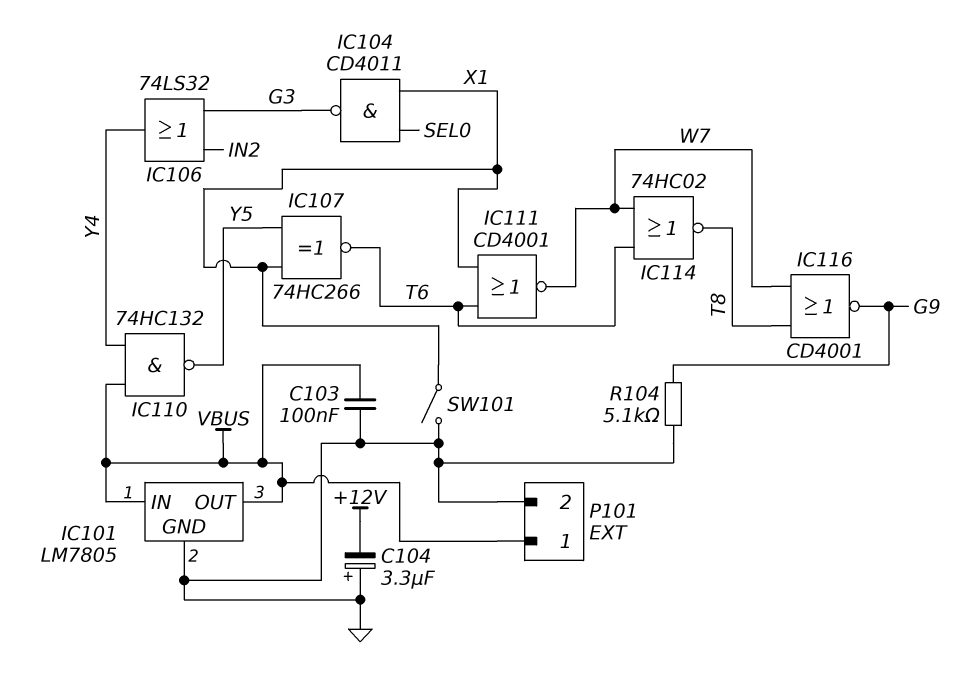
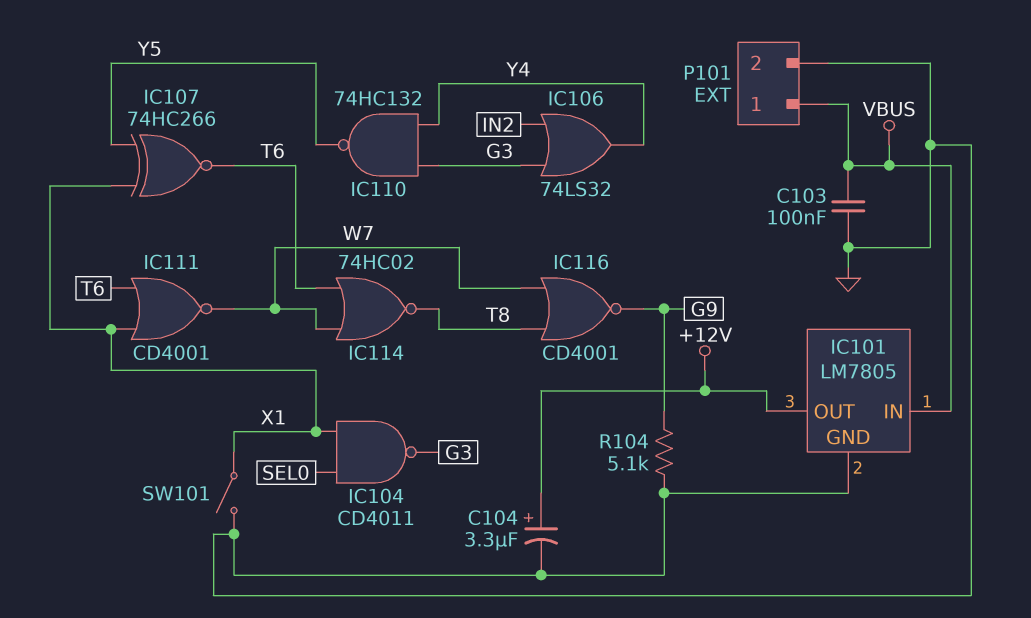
C104: 3.3uF (plus GND, minus +12V) -> 3.3uF (plus +12V, minus GND)
IC101 pin OUT: VBUS -> +12V
IC110: NAND 74HC132 (in VBUS, in Y4, out Y5) -> NAND 74HC132 (in G3, in Y4, out Y5)

